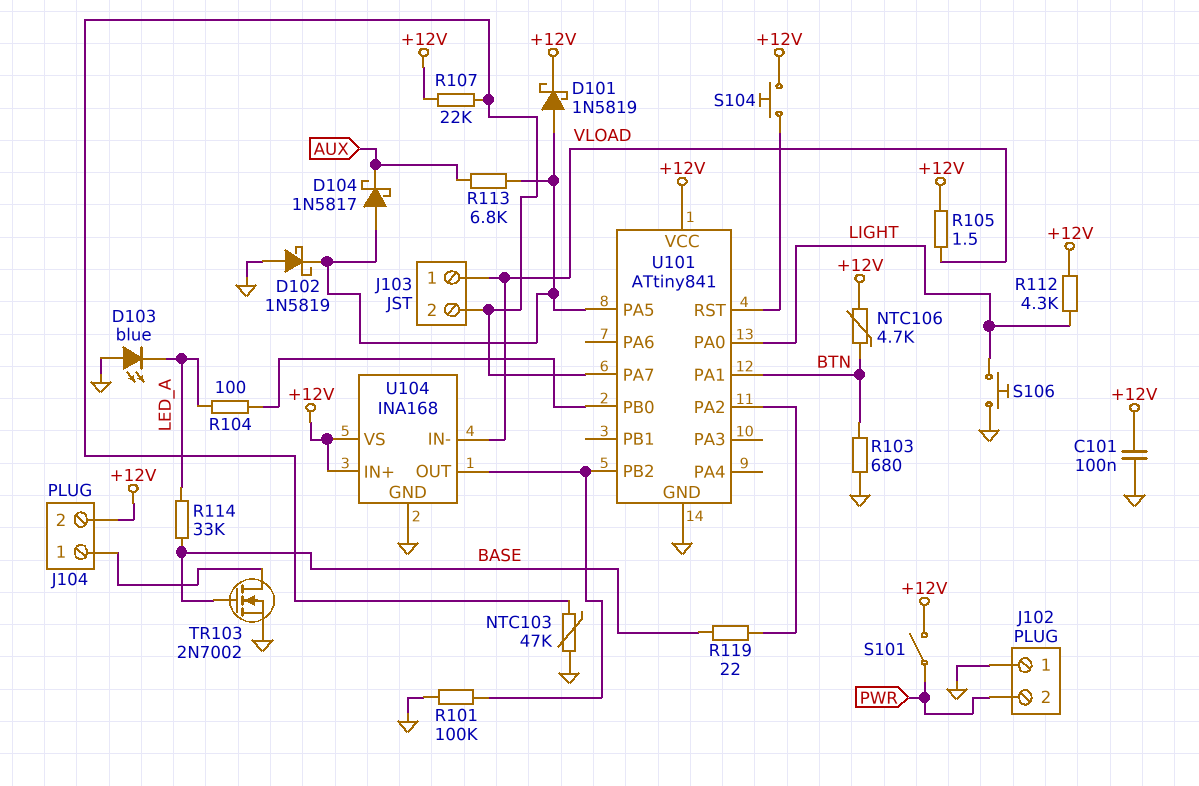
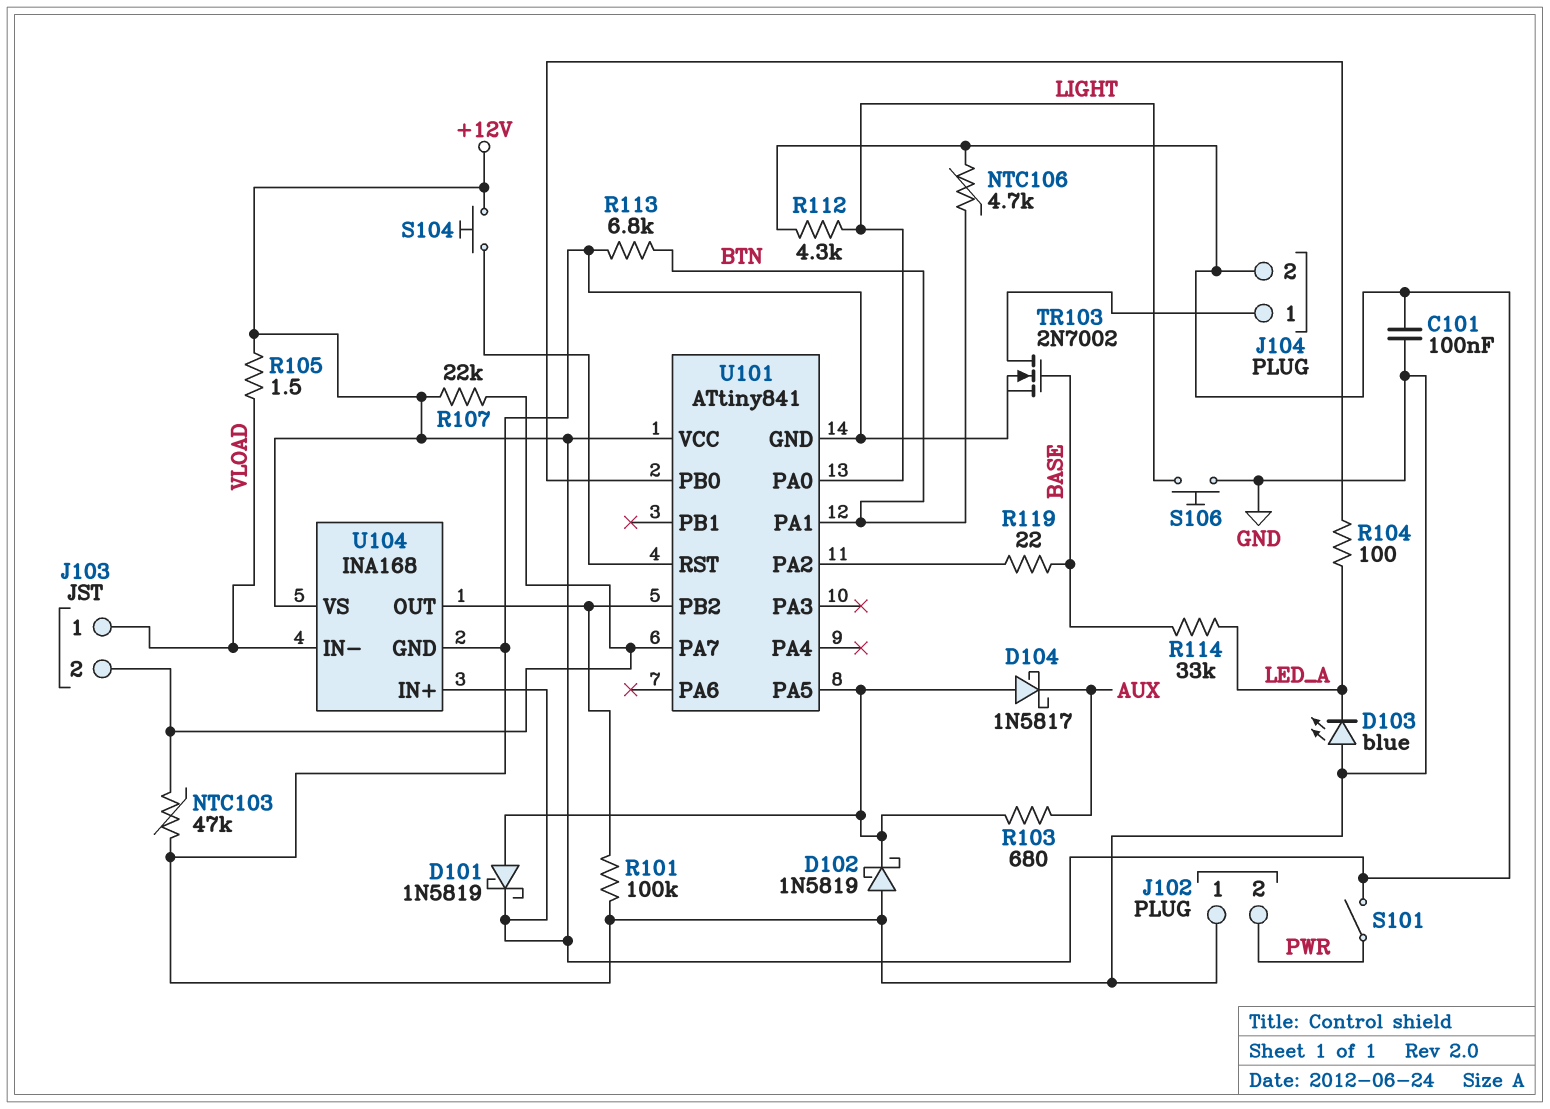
R103: 680 (BTN, GND) -> 680 (AUX, U101/PA5)
R113: 6.8k (AUX, U101/PA5) -> 6.8k (BTN, GND)

